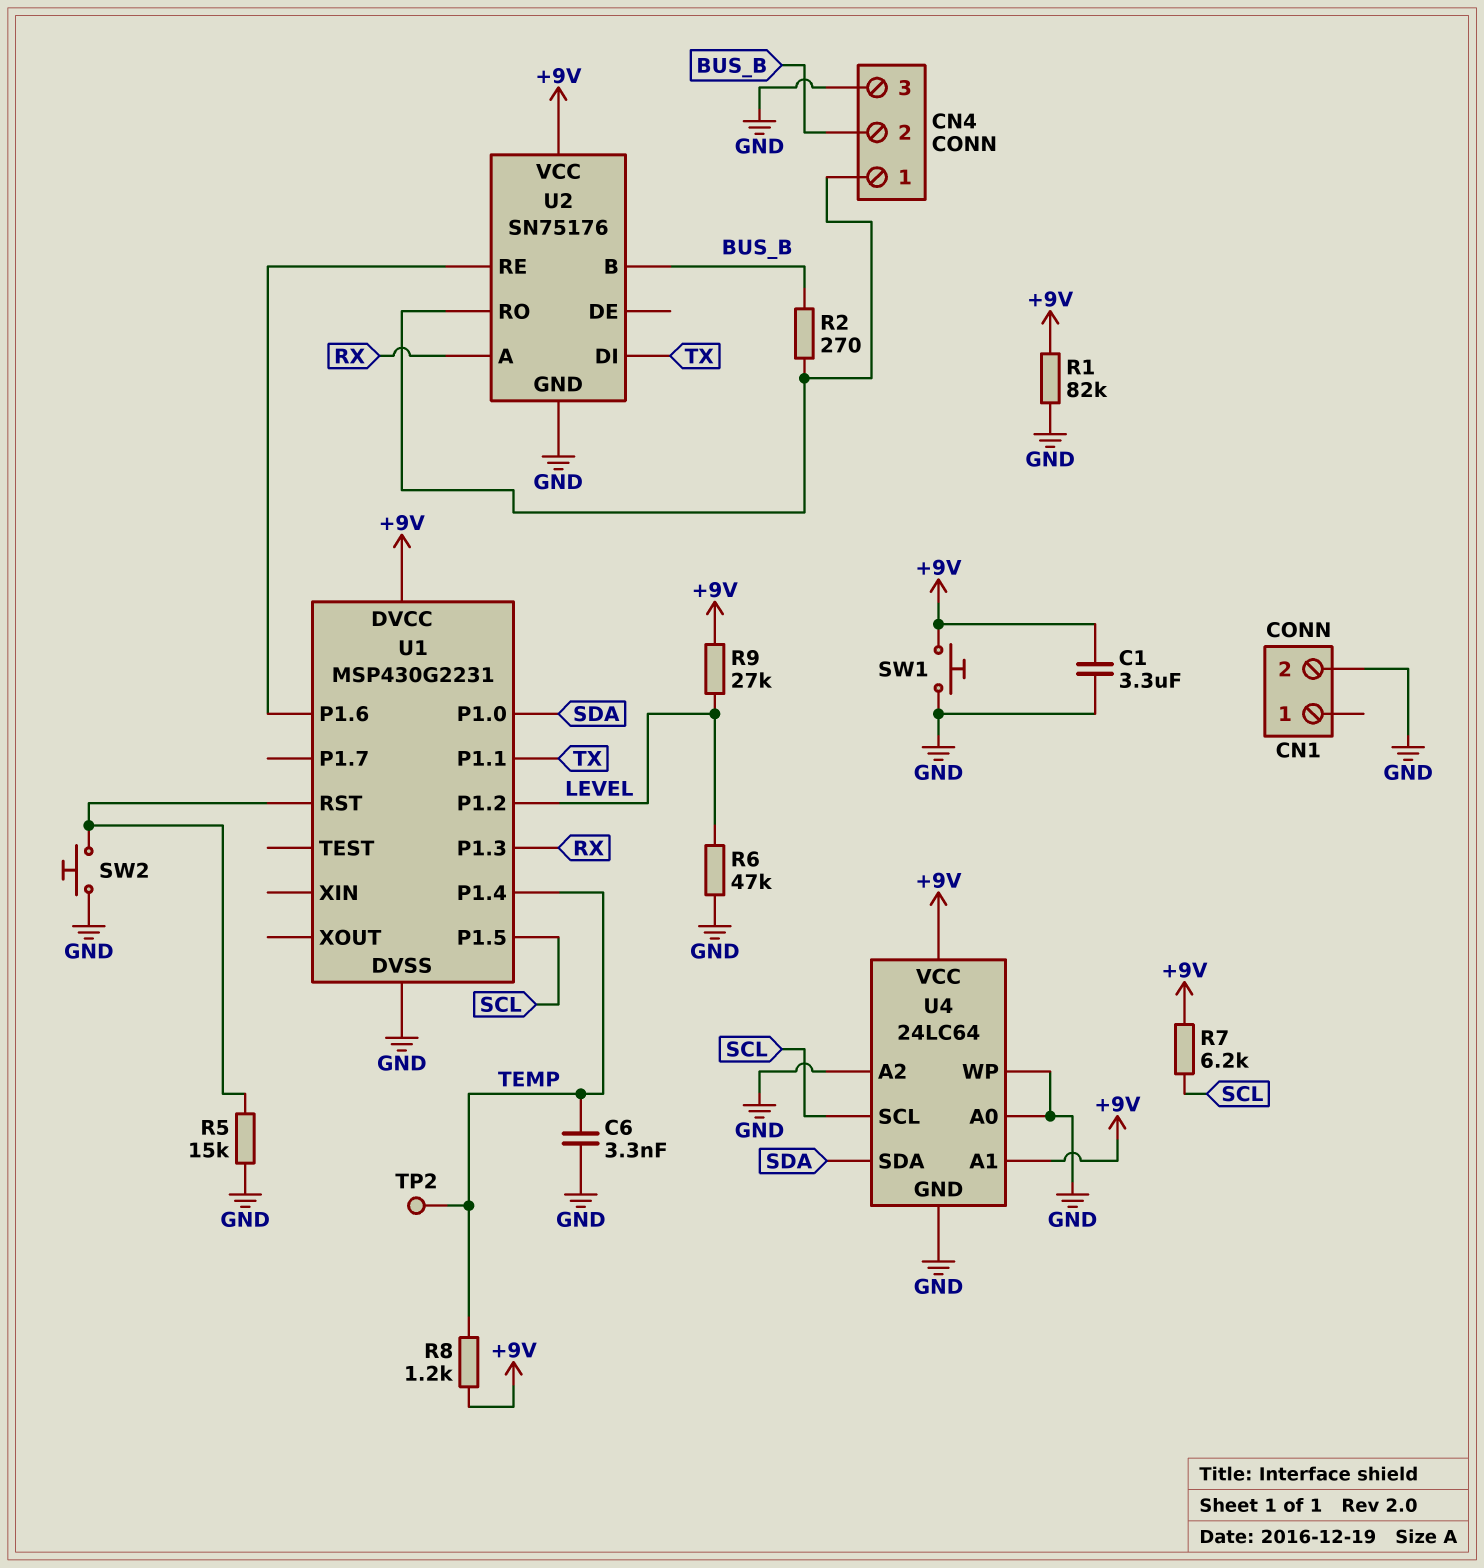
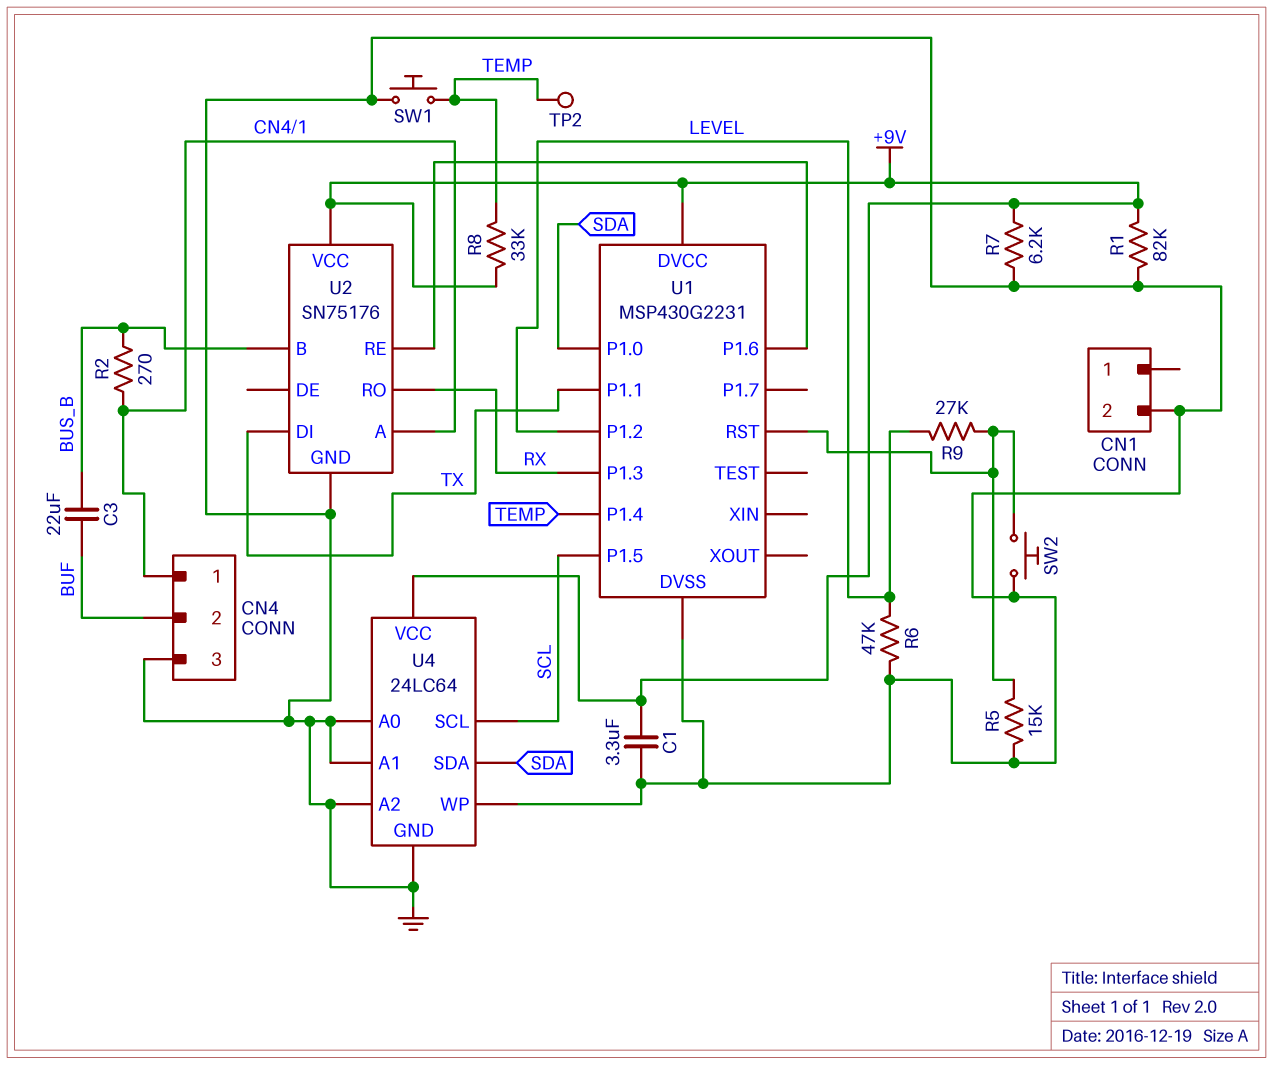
C3: none -> 22uF (BUF, BUS_B)
C6: 3.3nF (GND, TEMP) -> none
CN4 pin 2: BUS_B -> BUF
R7: 6.2k (+9V, SCL) -> 6.2k (+9V, GND)
R8: 1.2k (+9V, TEMP) -> 33k (+9V, TEMP)
R9: 27k (+9V, LEVEL) -> 27k (LEVEL, U1/RST)
SW1: button (+9V, GND) -> button (GND, TEMP)
U2 pin A: RX -> CN4/1
U2 pin RO: CN4/1 -> RX
U4 pin A1: +9V -> GND

